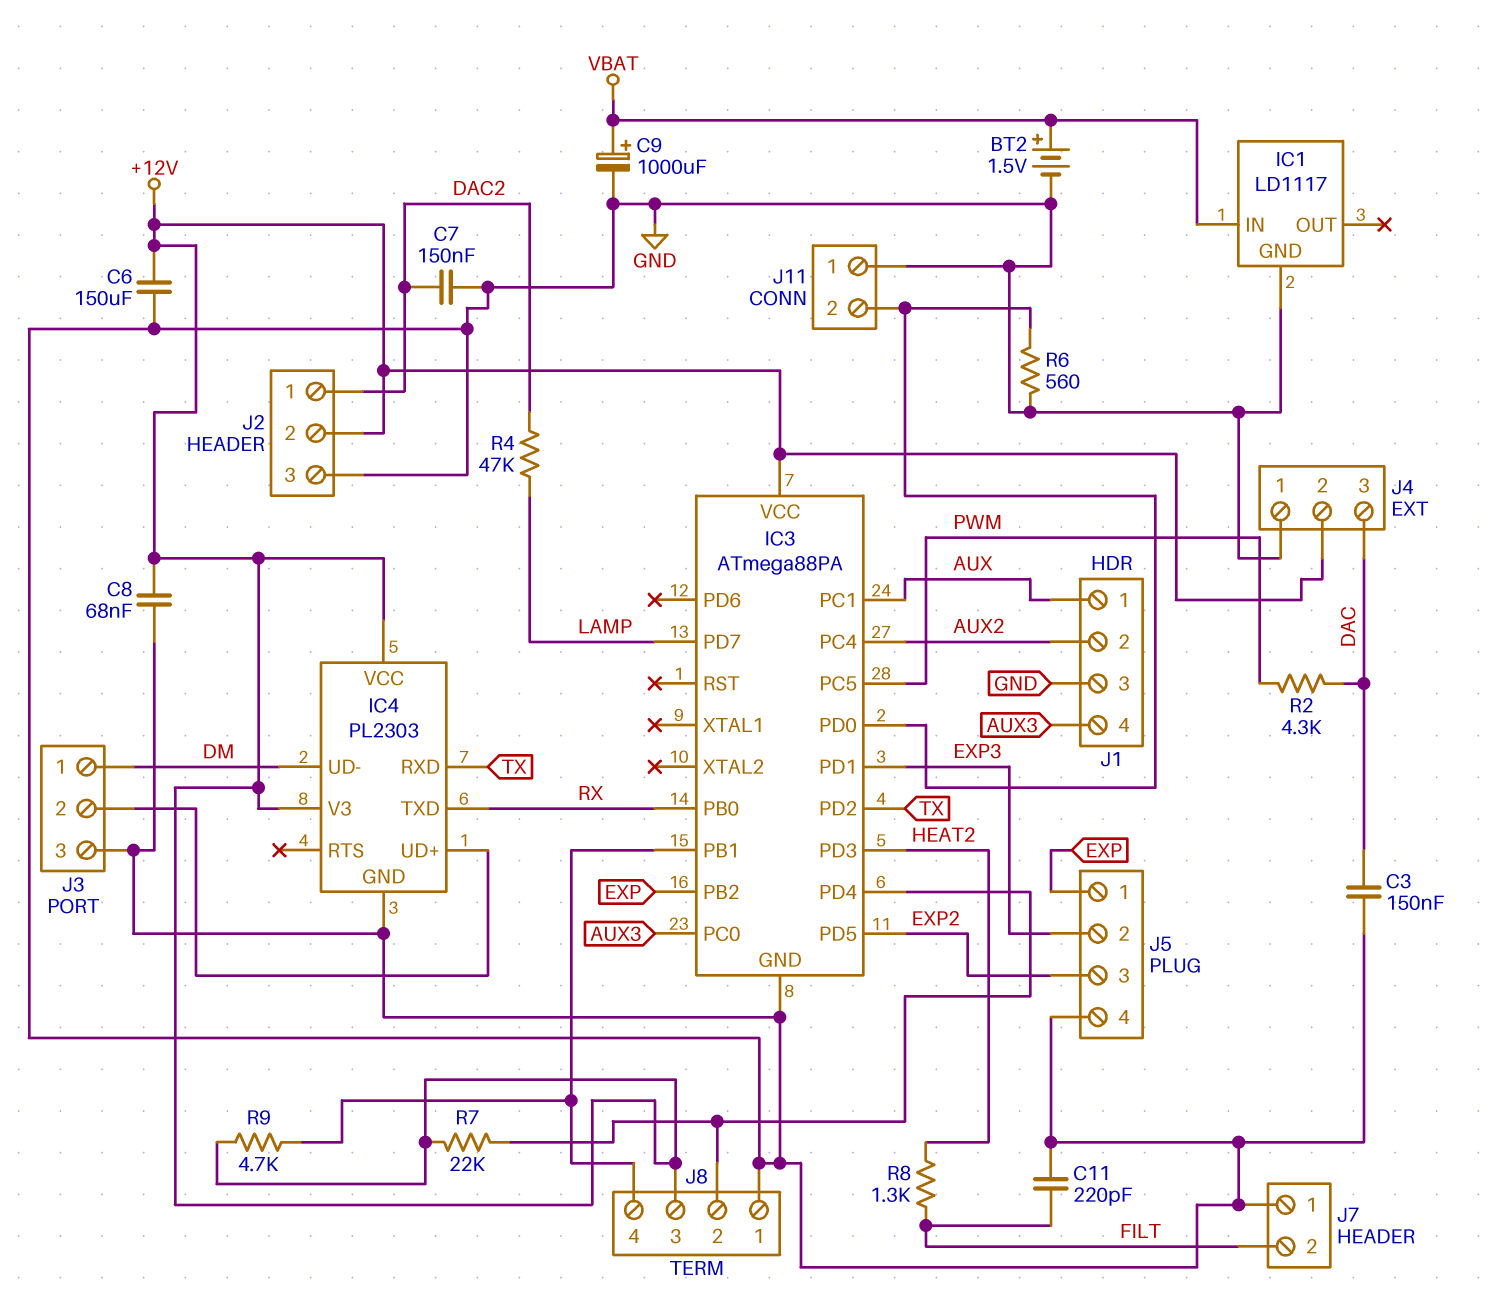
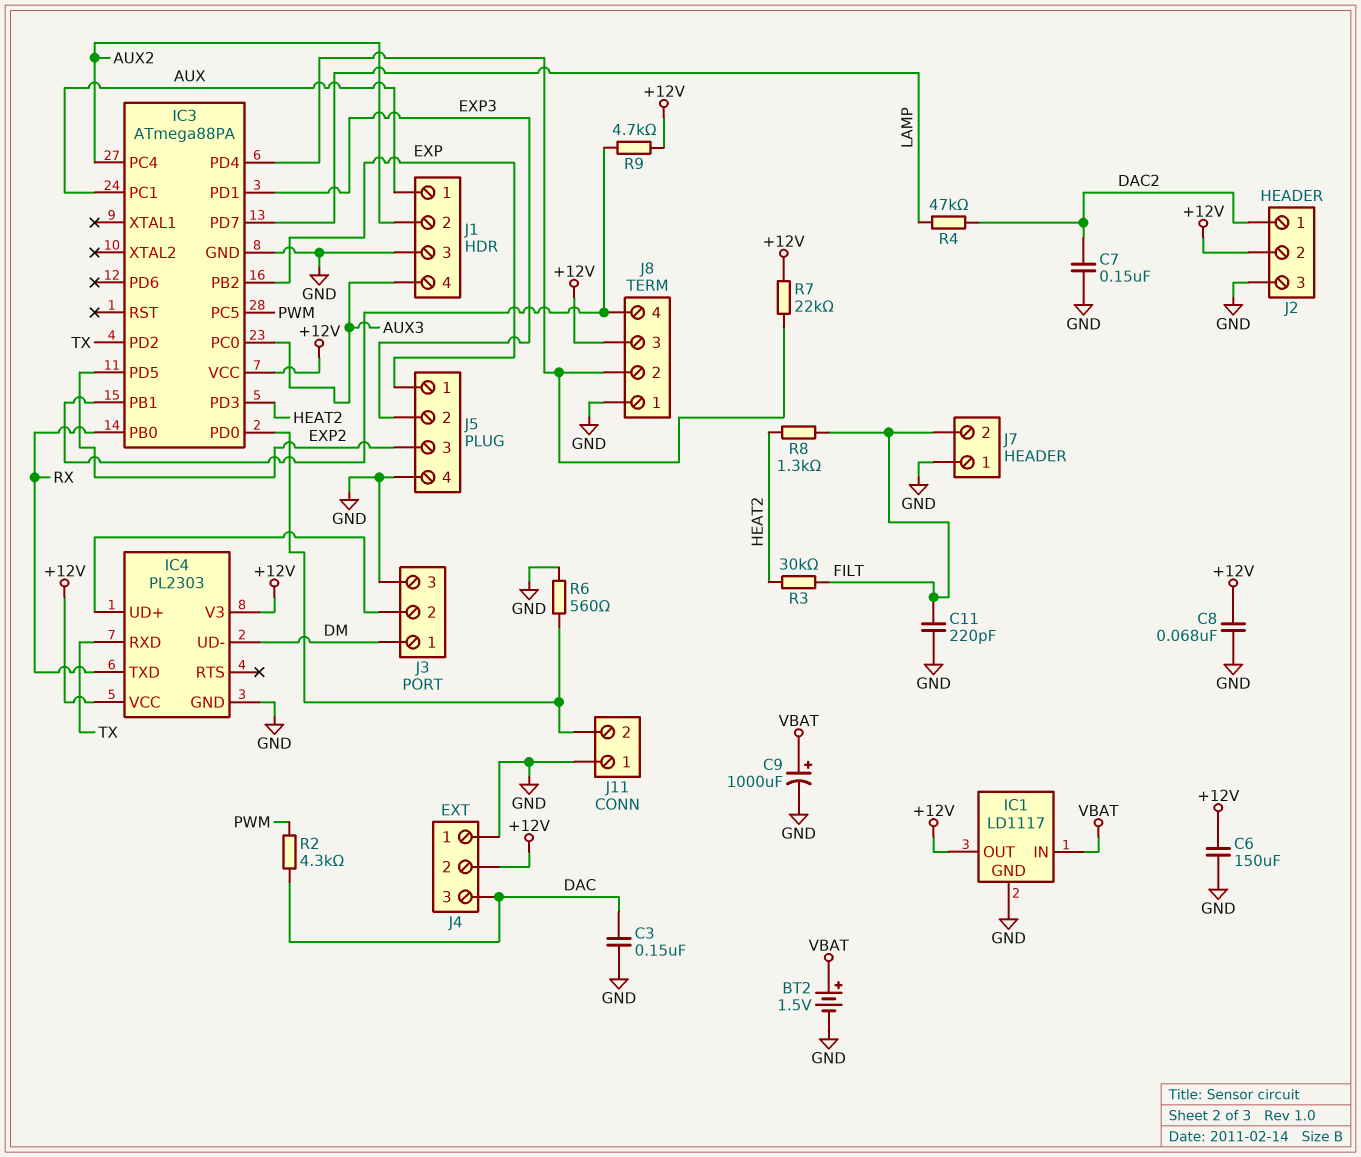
IC1 pin OUT: none -> +12V
R3: none -> 30k (FILT, HEAT2)

